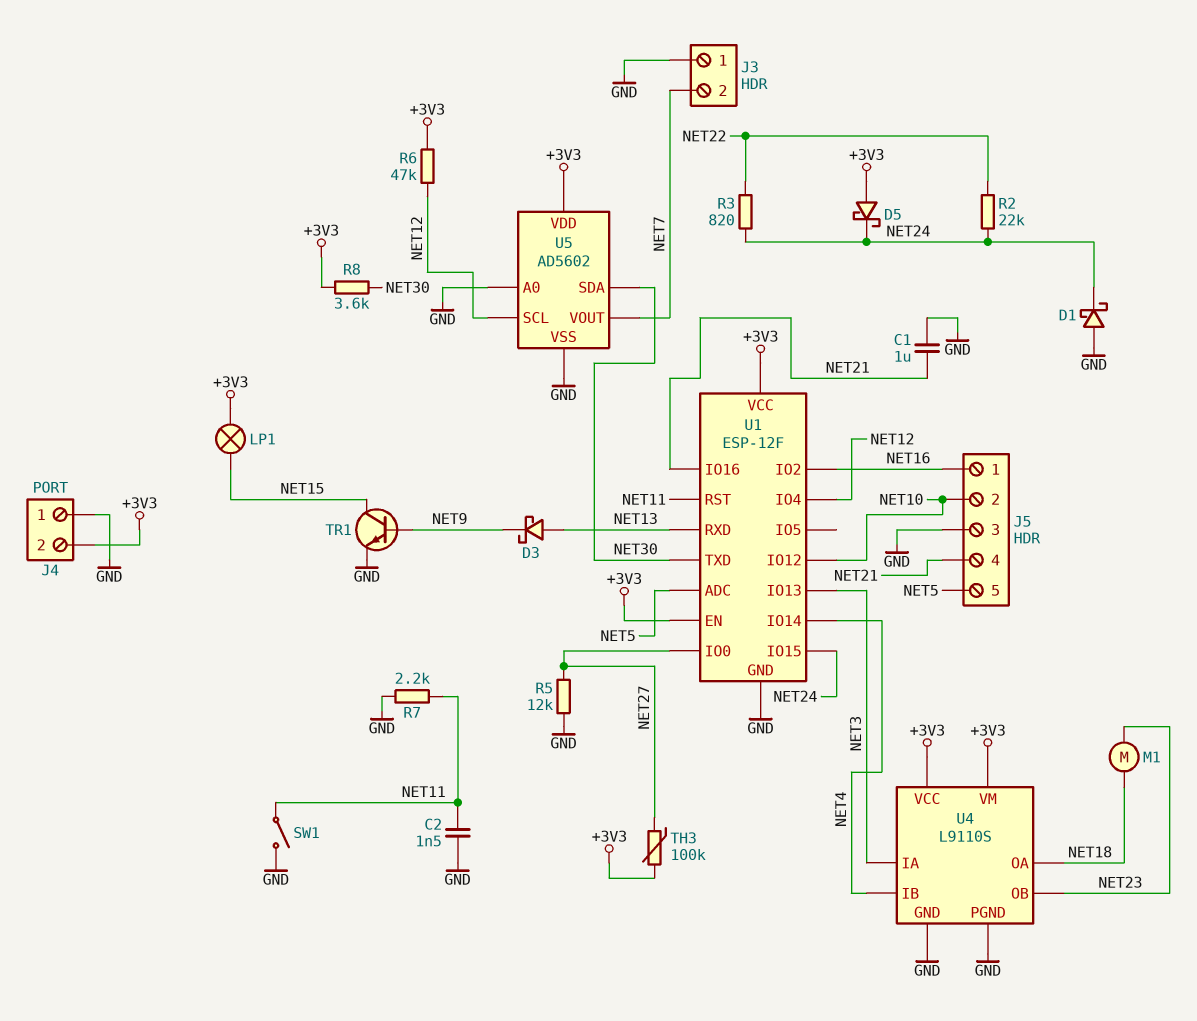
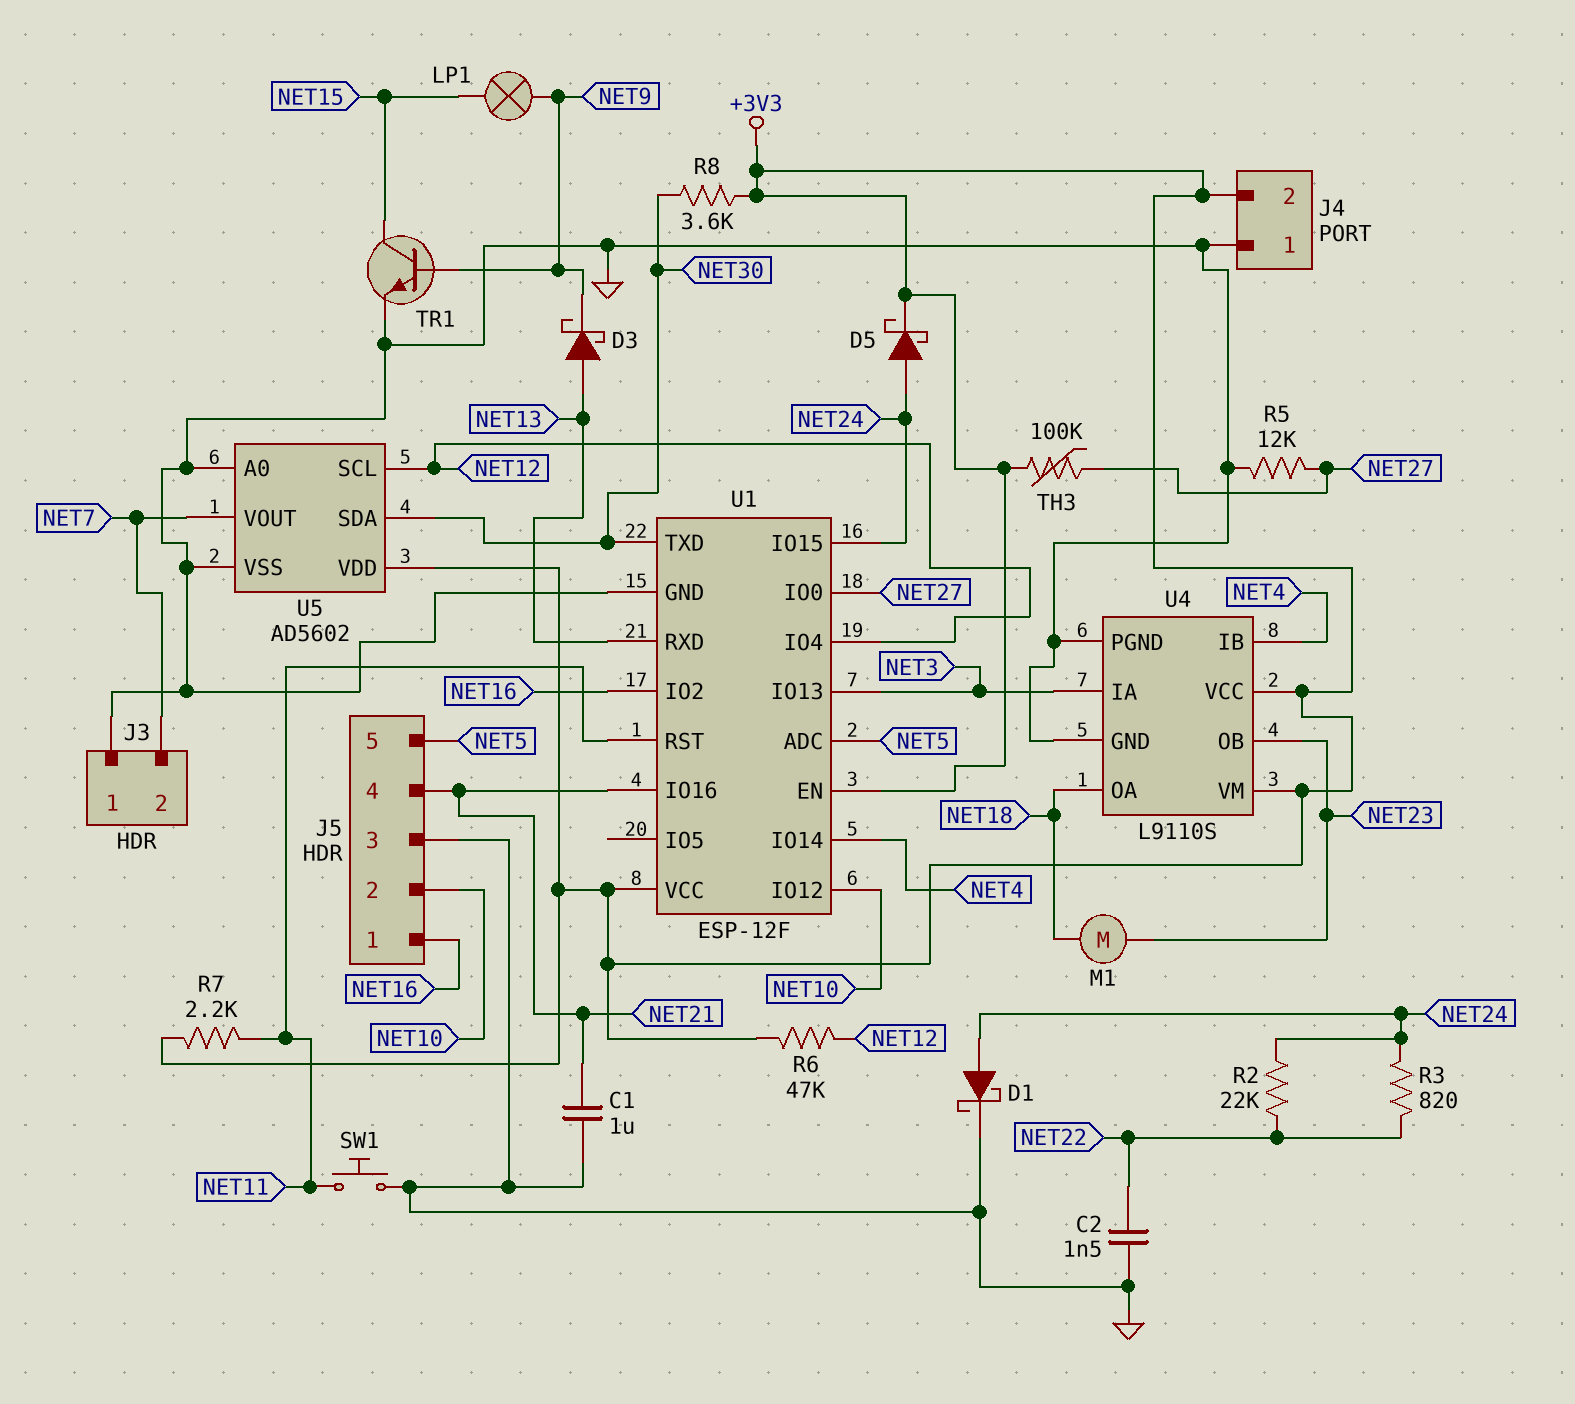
C2: 1.5nF (GND, NET11) -> 1.5nF (GND, NET22)
D1: schottky (A GND, K NET24) -> schottky (A NET24, K GND)
D5: schottky (A +3V3, K NET24) -> schottky (A NET24, K +3V3)
LP1: lamp (+3V3, NET15) -> lamp (NET9, NET15)
R7: 2.2k (GND, NET11) -> 2.2k (+3V3, NET11)
SW1: switch (GND, NET11) -> button (GND, NET11)

